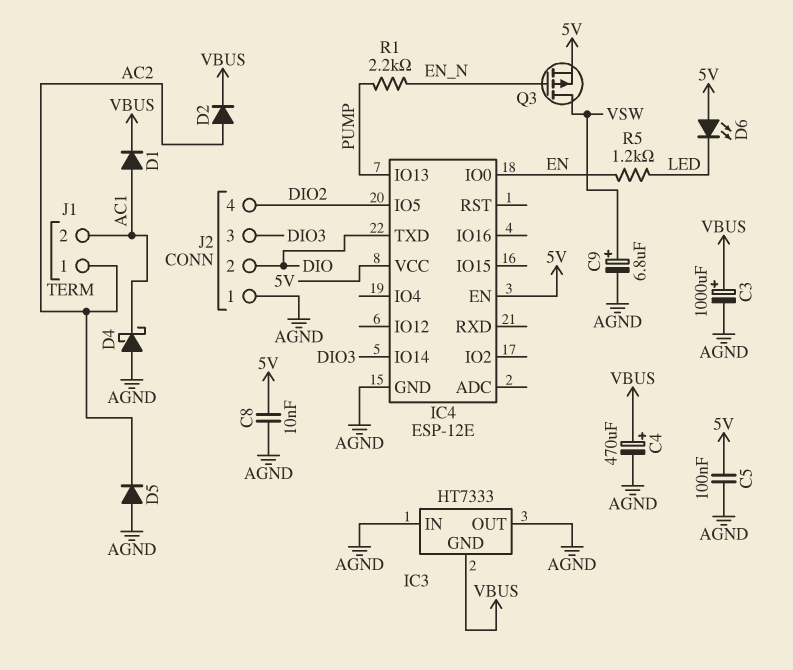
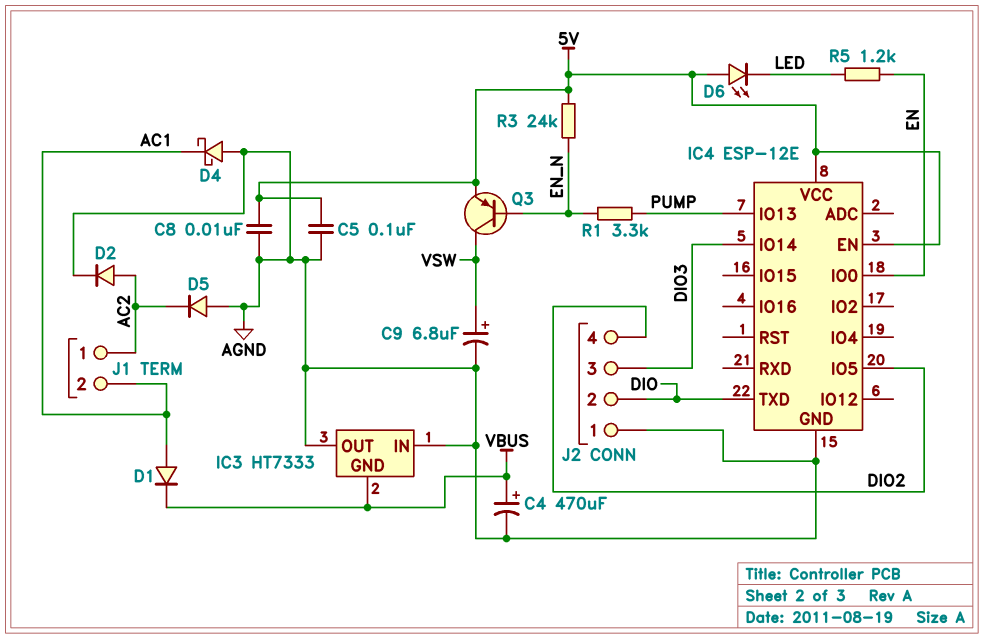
C3: 1000uF (plus VBUS, minus AGND) -> none
D2: diode (A AC2, K VBUS) -> diode (A AC2, K AGND)
Q3: PMOS (G EN_N, D VSW, S 5V) -> PNP (B EN_N, C VSW, E 5V)
R1: 2.2k (EN_N, PUMP) -> 3.3k (EN_N, PUMP)
R3: none -> 24k (5V, EN_N)

